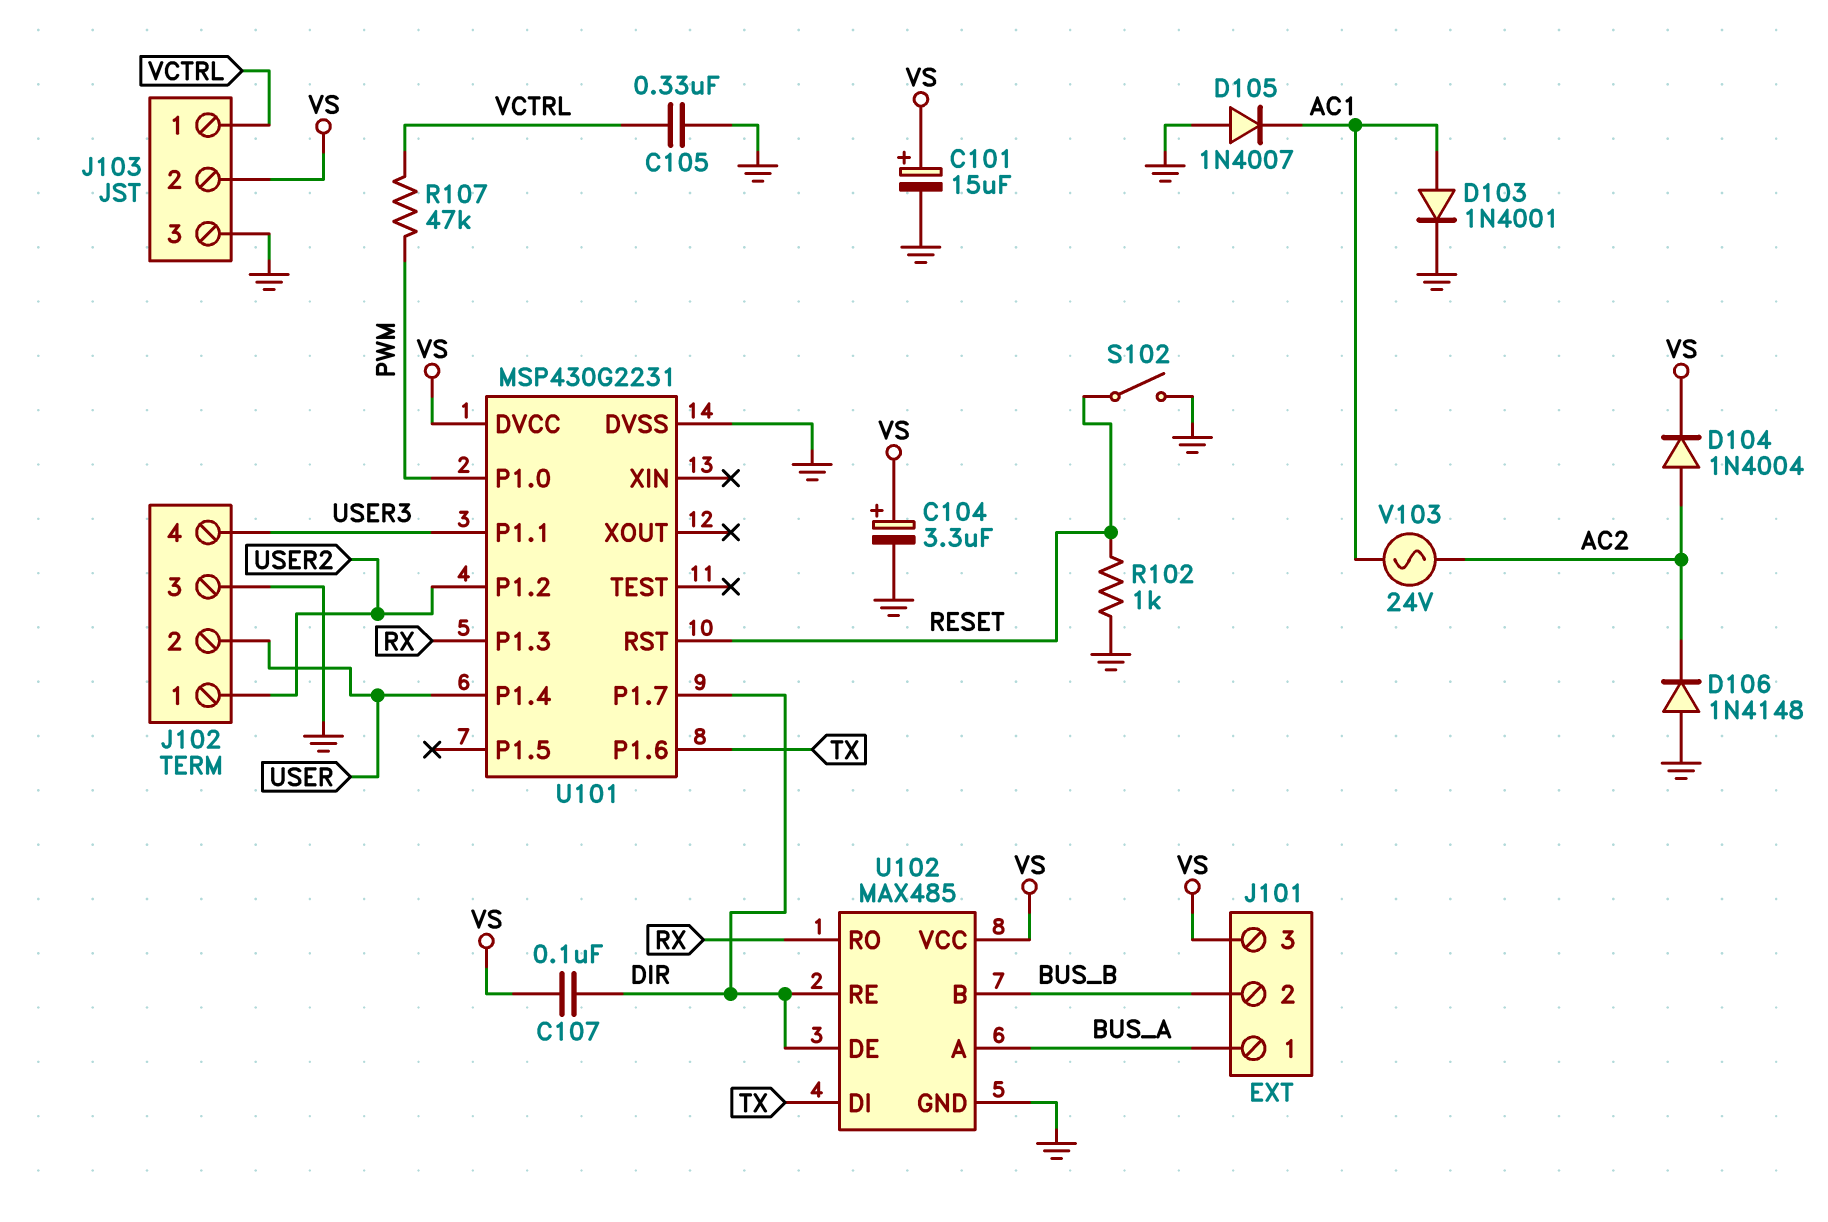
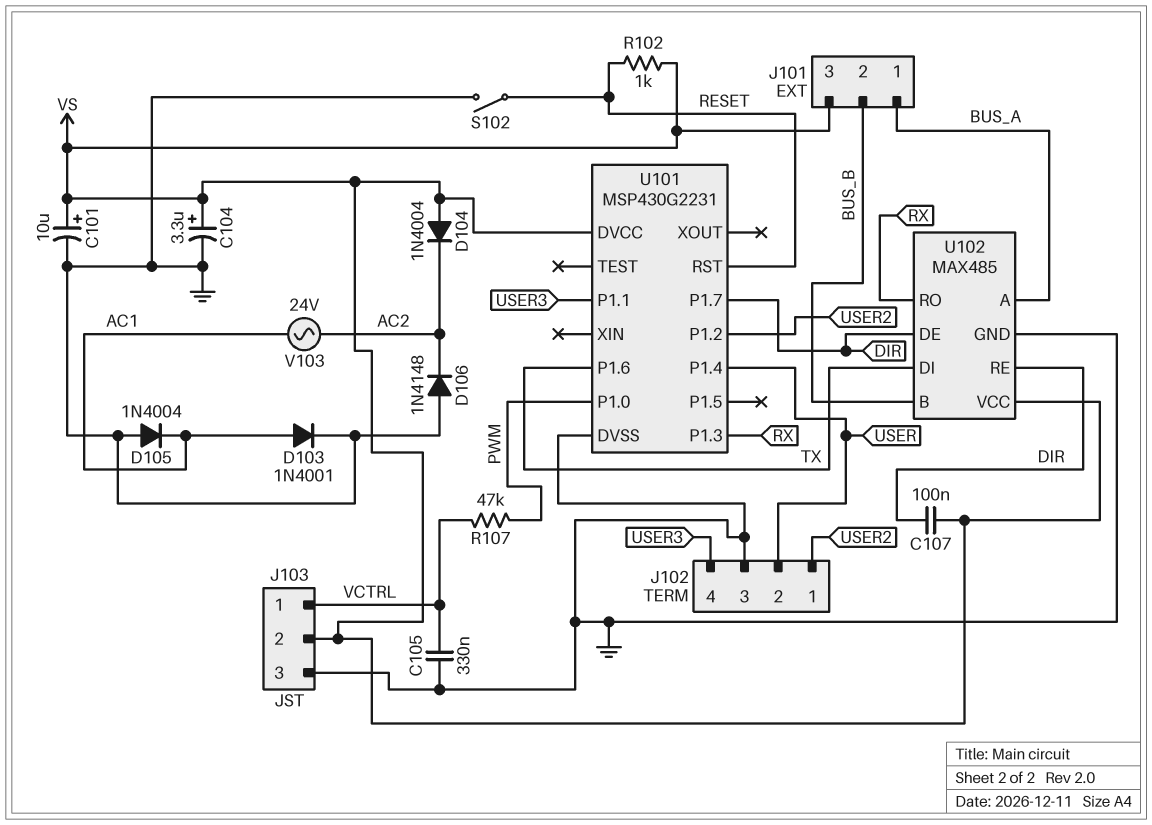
C101: 15uF (plus VS, minus GND) -> 10uF (plus VS, minus GND)
D104: diode 1N4004 (A AC2, K VS) -> diode 1N4004 (A VS, K AC2)
D105: diode 1N4007 (A GND, K AC1) -> diode 1N4004 (A GND, K AC1)
R102: 1k (GND, RESET) -> 1k (RESET, VS)

